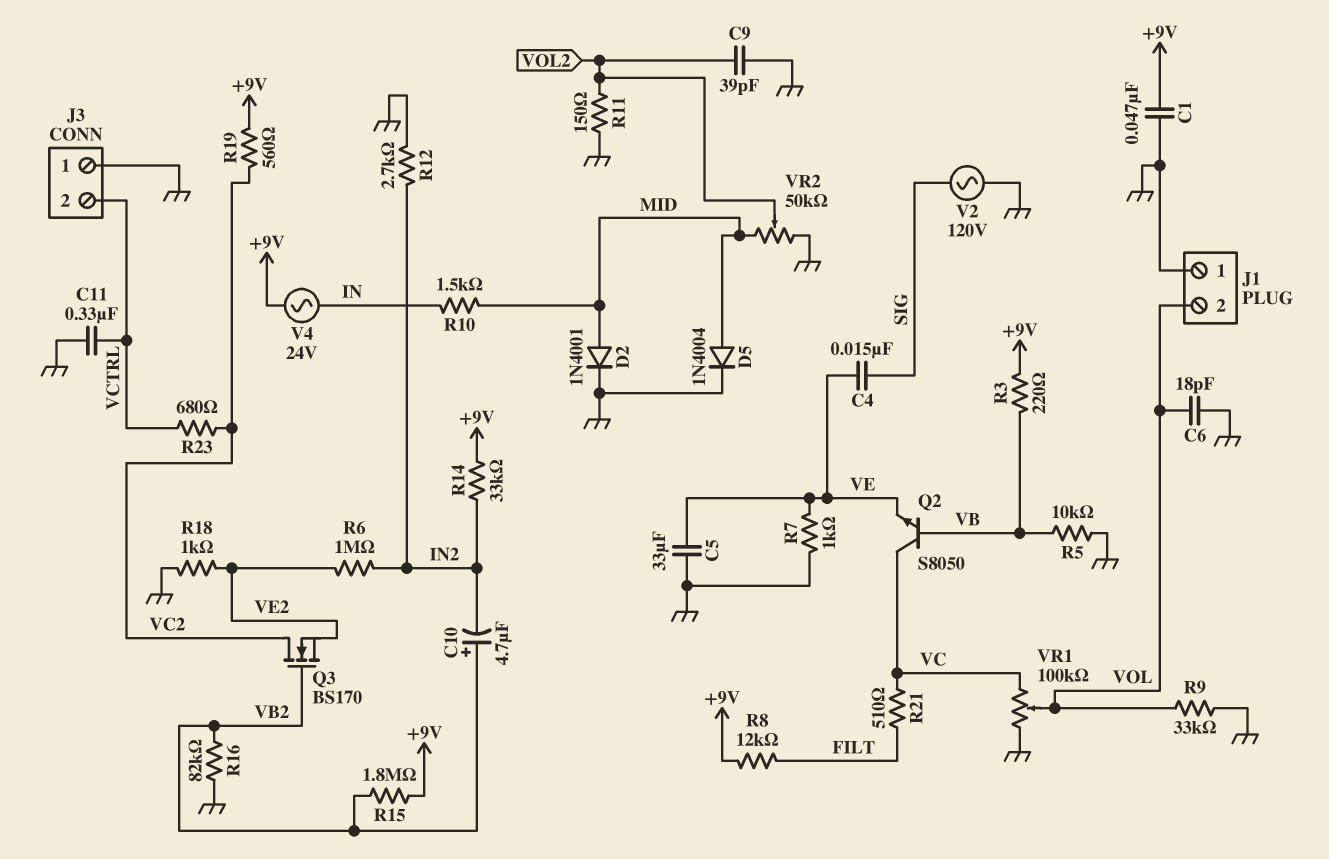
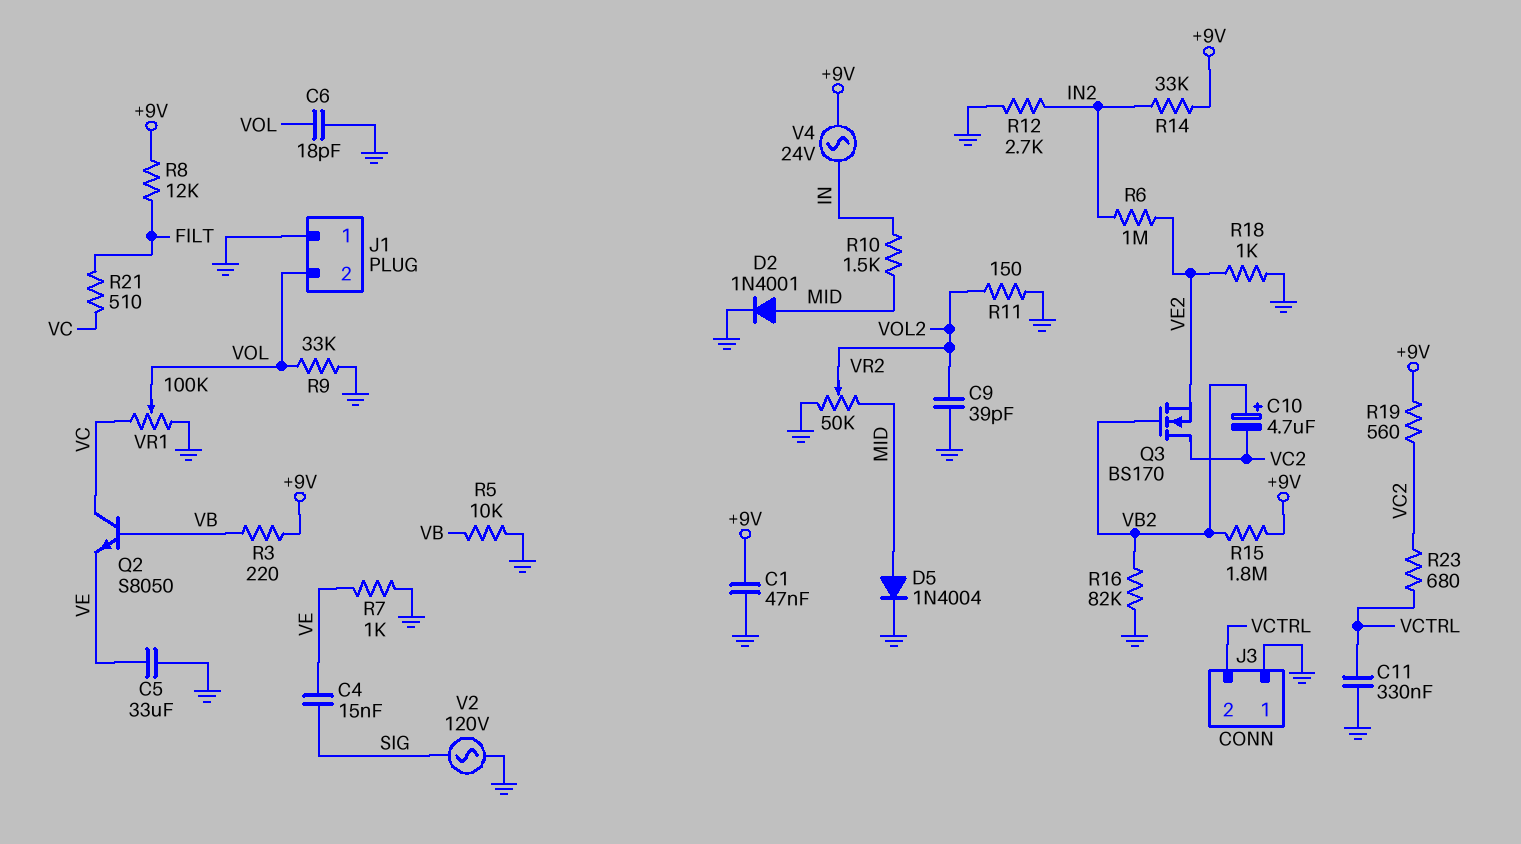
C10: 4.7uF (plus VB2, minus IN2) -> 4.7uF (plus VB2, minus VC2)

